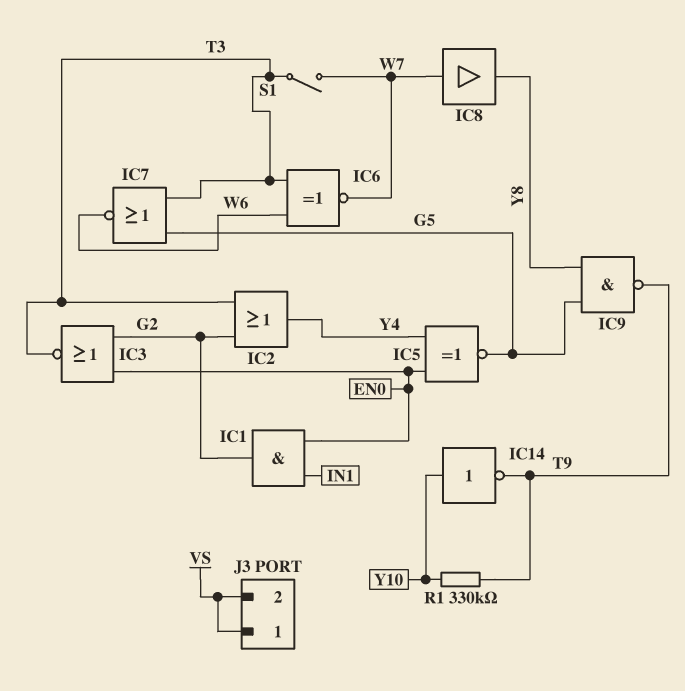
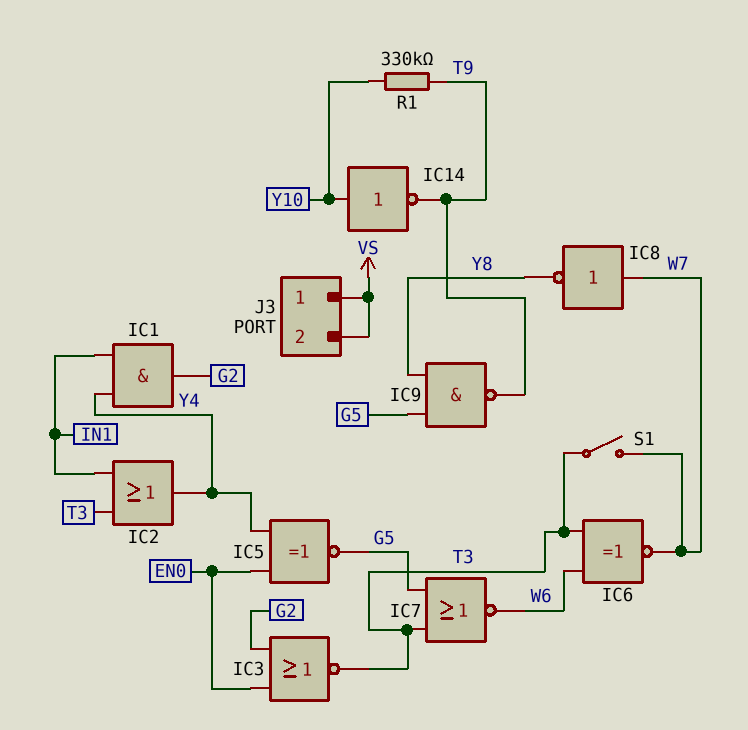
IC1: AND (in EN0, in IN1, out G2) -> AND (in IN1, in Y4, out G2)
IC2: OR (in G2, in T3, out Y4) -> OR (in IN1, in T3, out Y4)
IC8: buffer (in W7, out Y8) -> NOT (in W7, out Y8)

